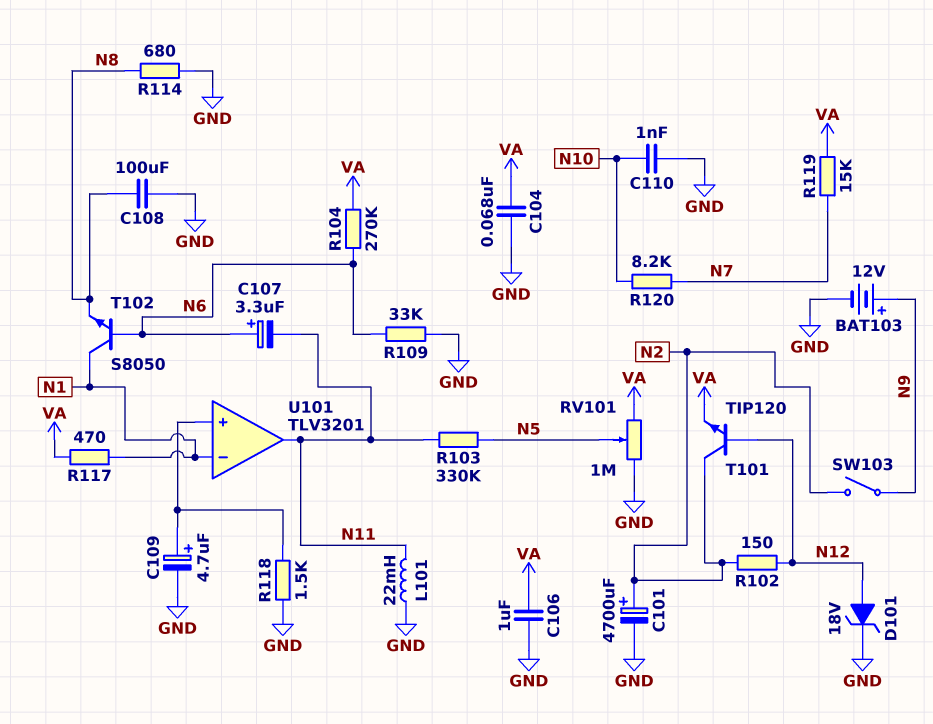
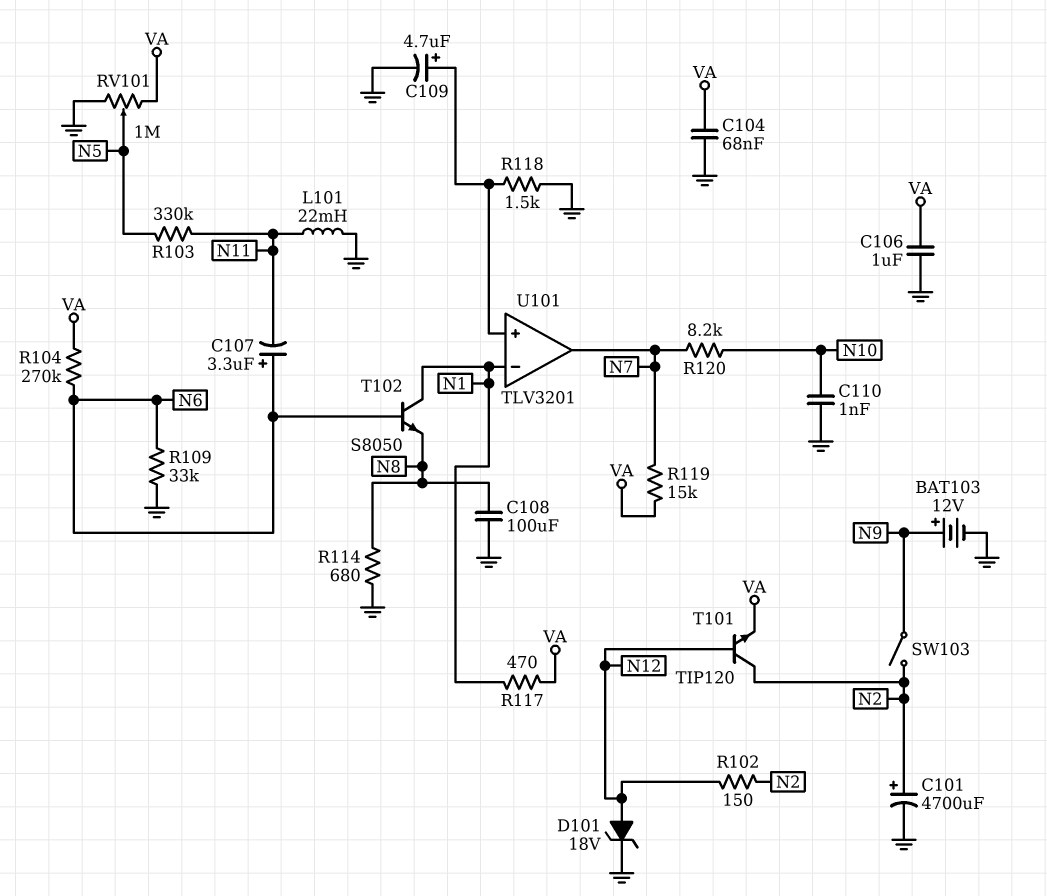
U101 pin out: N11 -> N7

